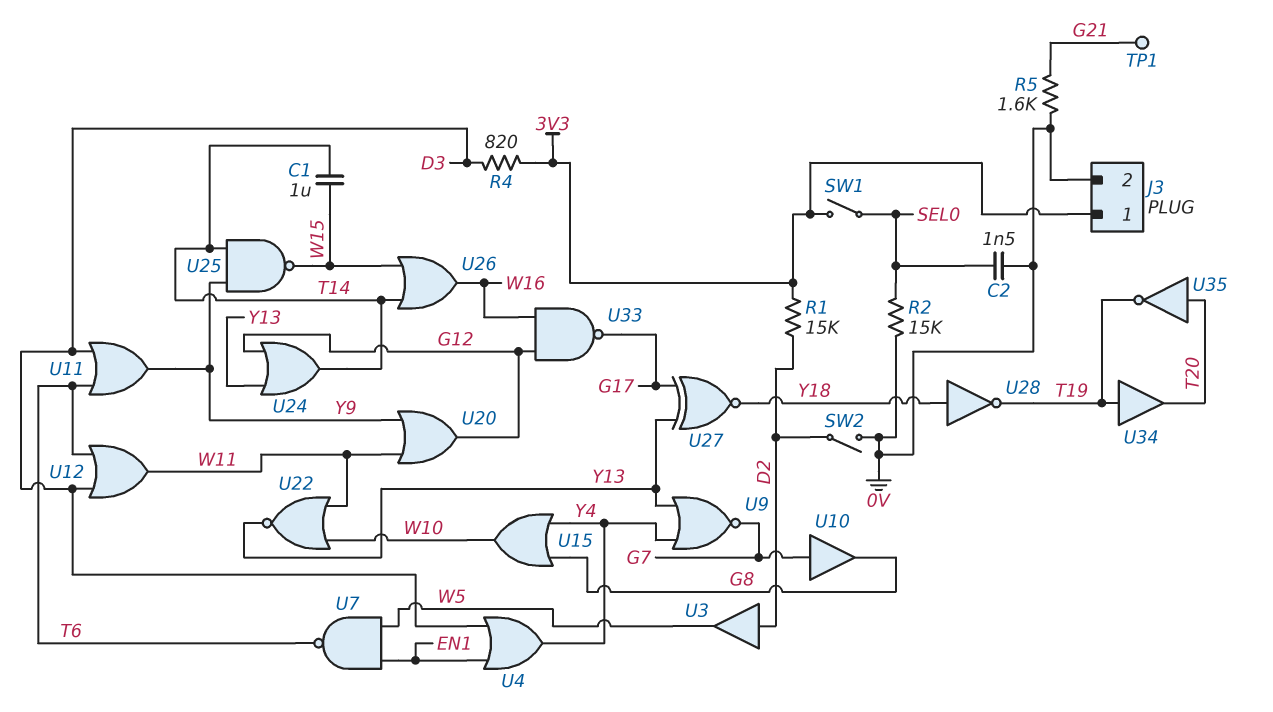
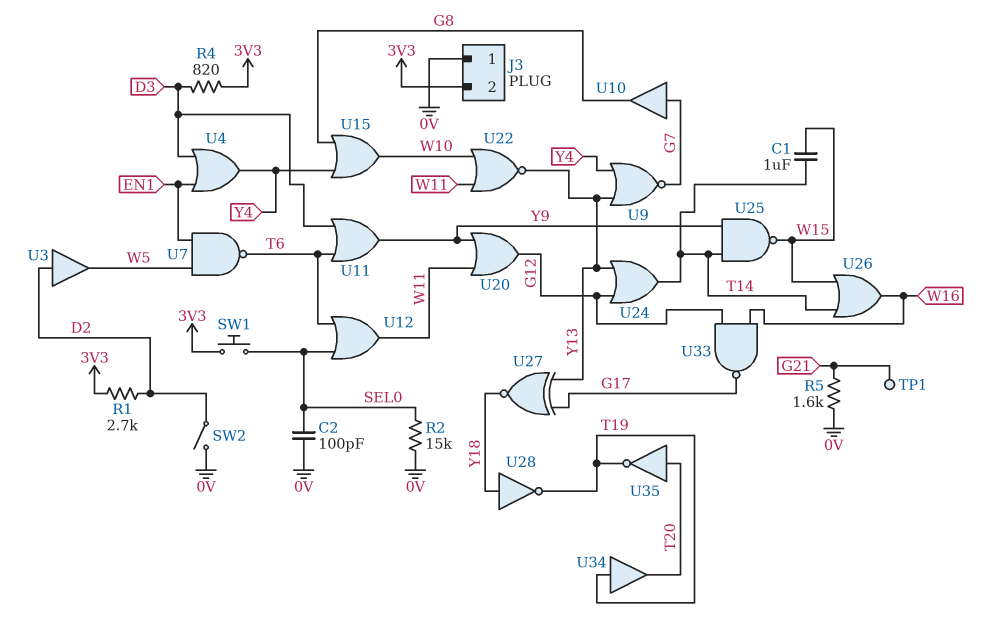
C2: 1.5nF (0V, SEL0) -> 100pF (0V, SEL0)
J3 pin 1: 3V3 -> 0V
J3 pin 2: 0V -> 3V3
R1: 15k (3V3, D2) -> 2.7k (3V3, D2)
SW1: switch (3V3, SEL0) -> button (3V3, SEL0)
U12: OR (in D3, in T6, out W11) -> OR (in SEL0, in T6, out W11)

